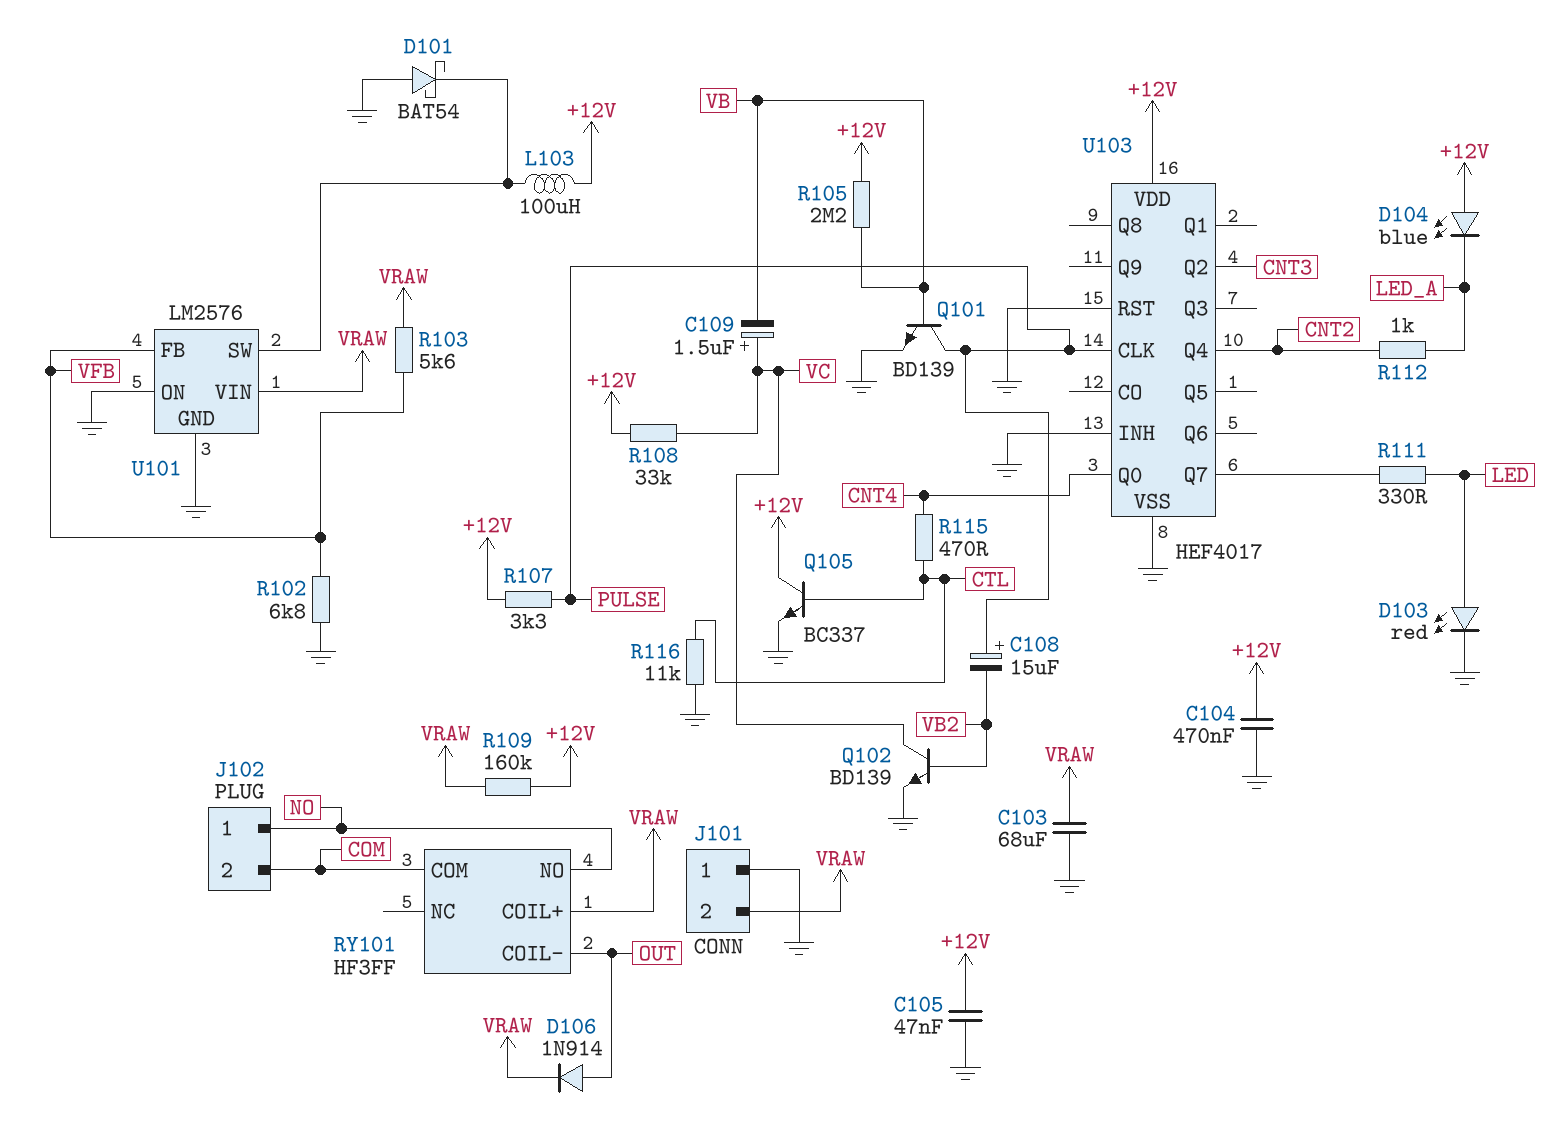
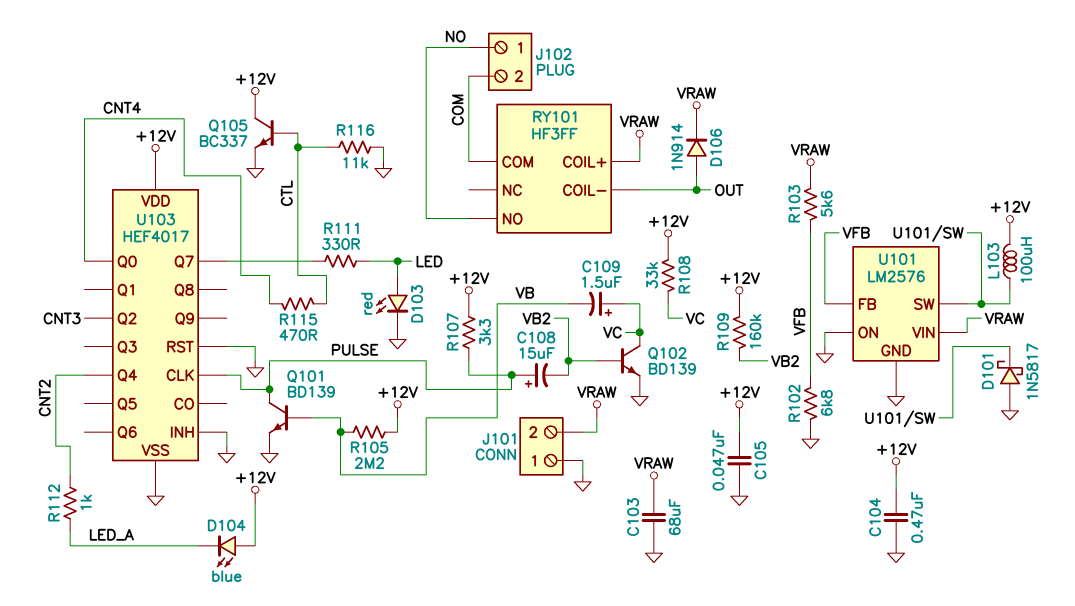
D101: schottky BAT54 (A GND, K U101/SW) -> schottky 1N5817 (A GND, K U101/SW)
R109: 160k (+12V, VRAW) -> 160k (+12V, VB2)

